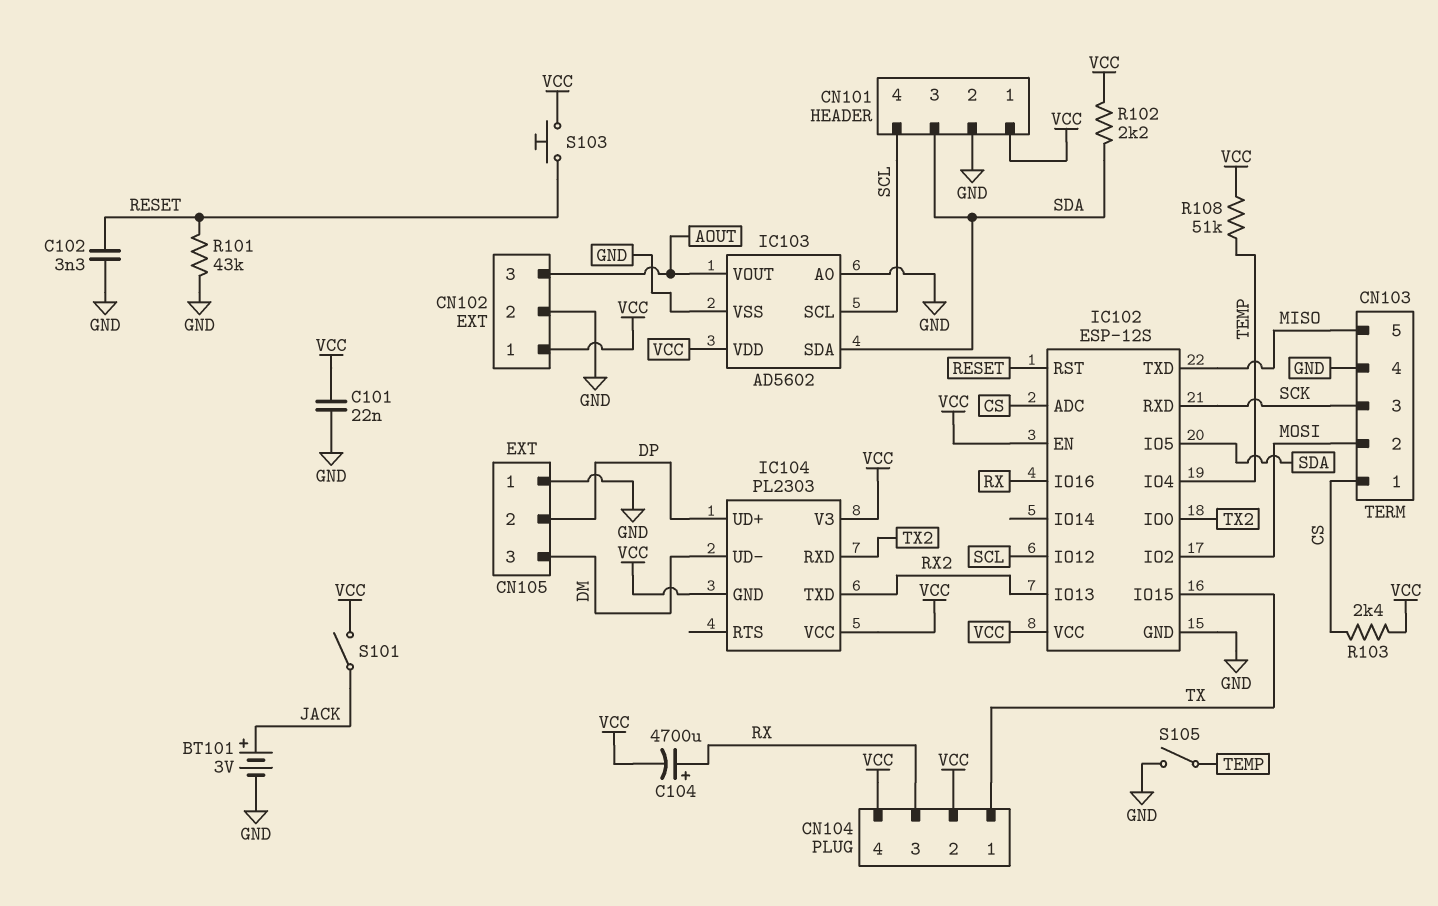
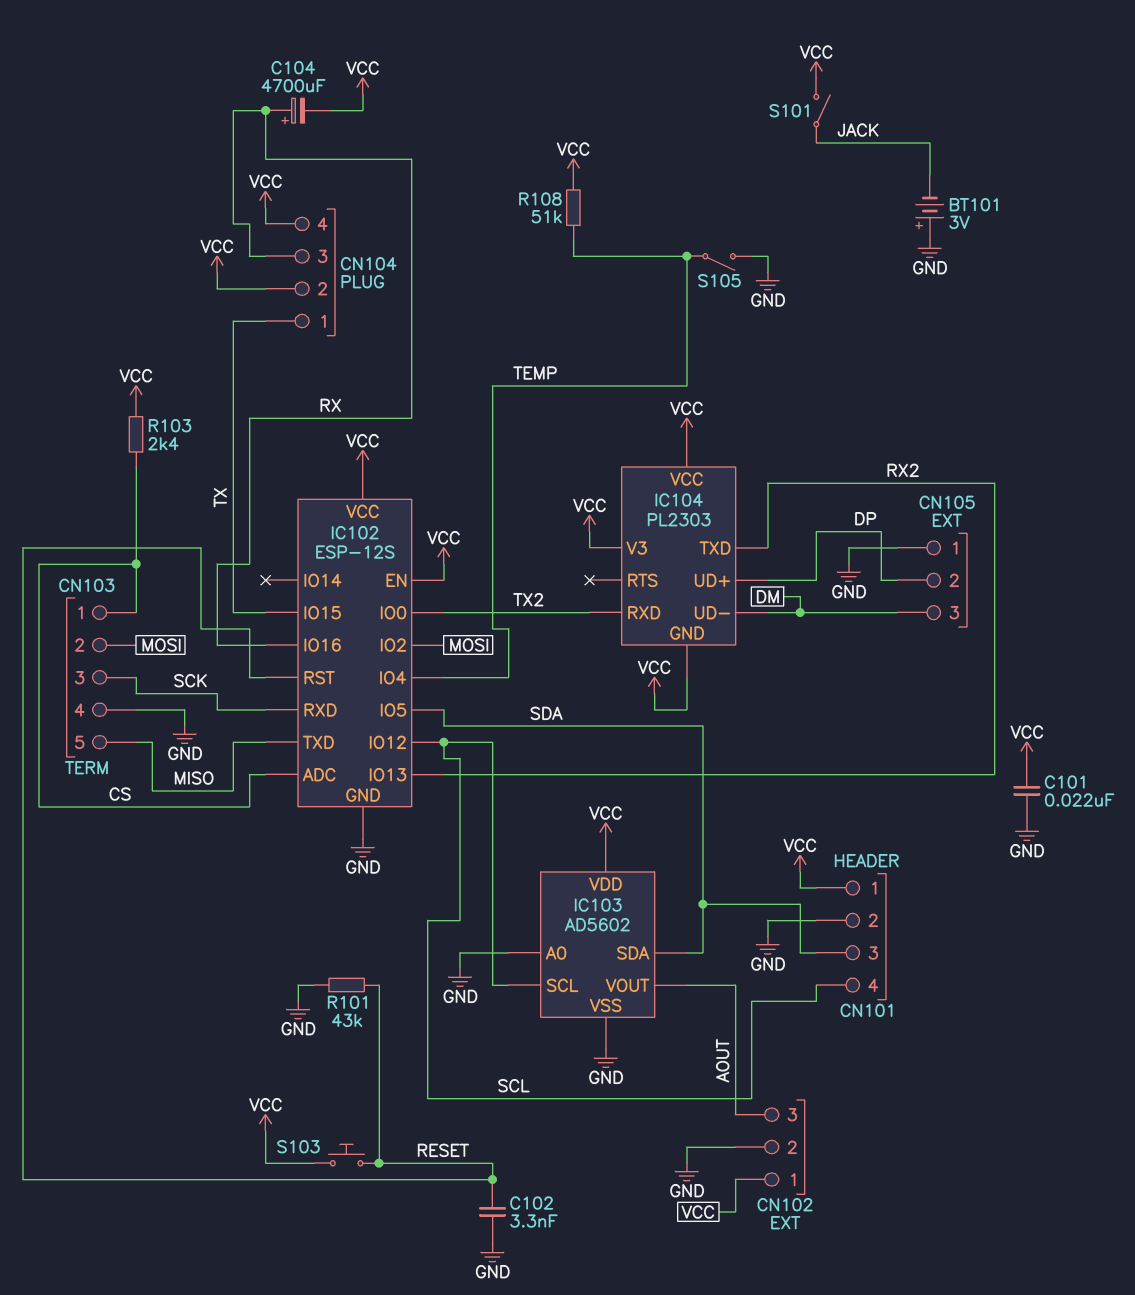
BT101: 3V (plus JACK, minus GND) -> 3V (plus GND, minus JACK)
R102: 2.2k (SDA, VCC) -> none

